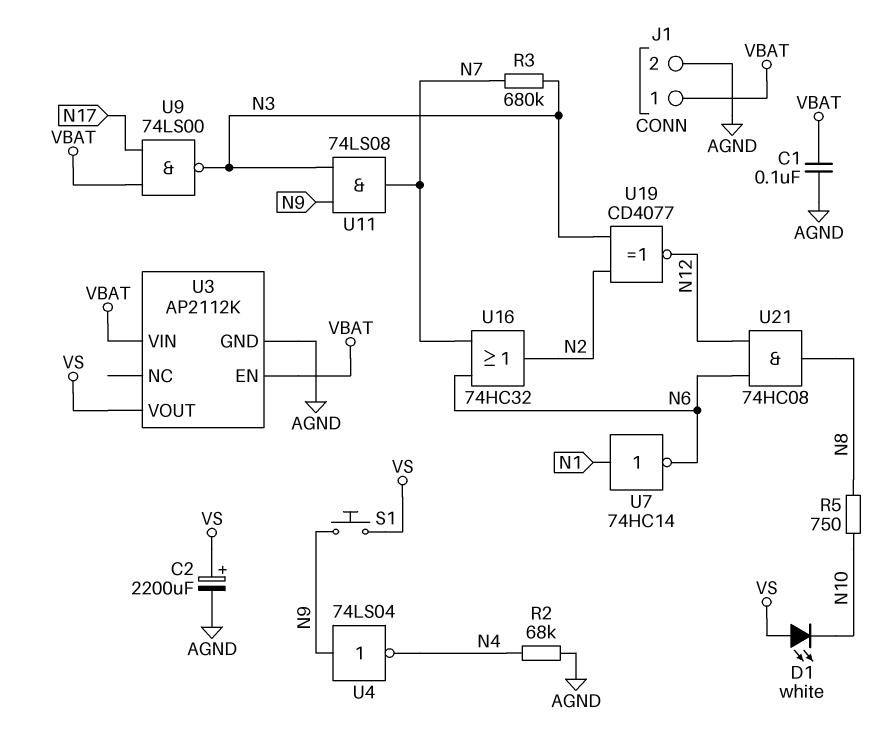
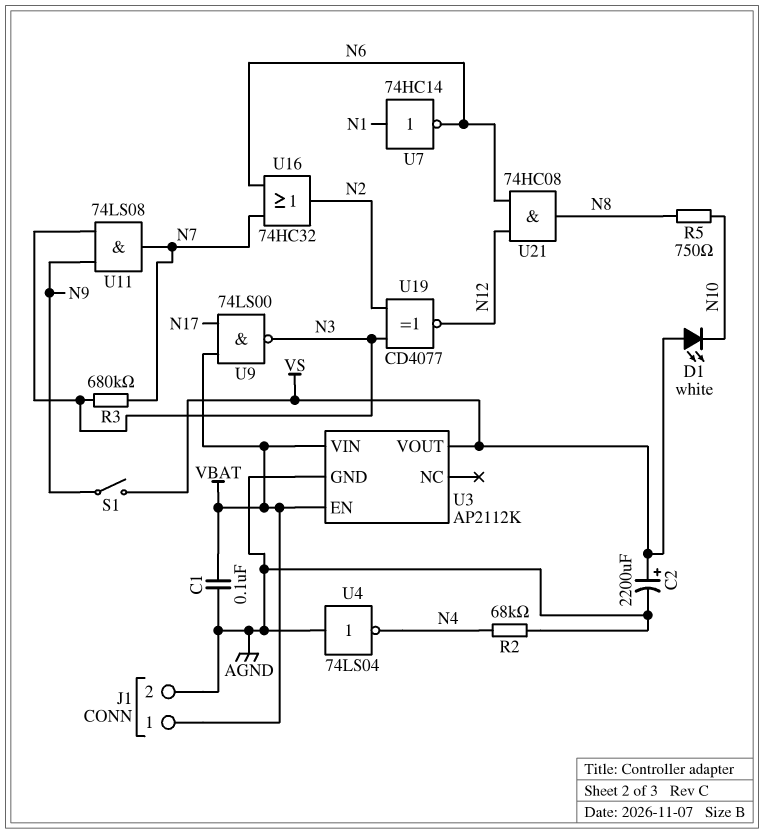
S1: button (N9, VS) -> switch (N9, VS)
U4: NOT 74LS04 (in N9, out N4) -> NOT 74LS04 (in AGND, out N4)

